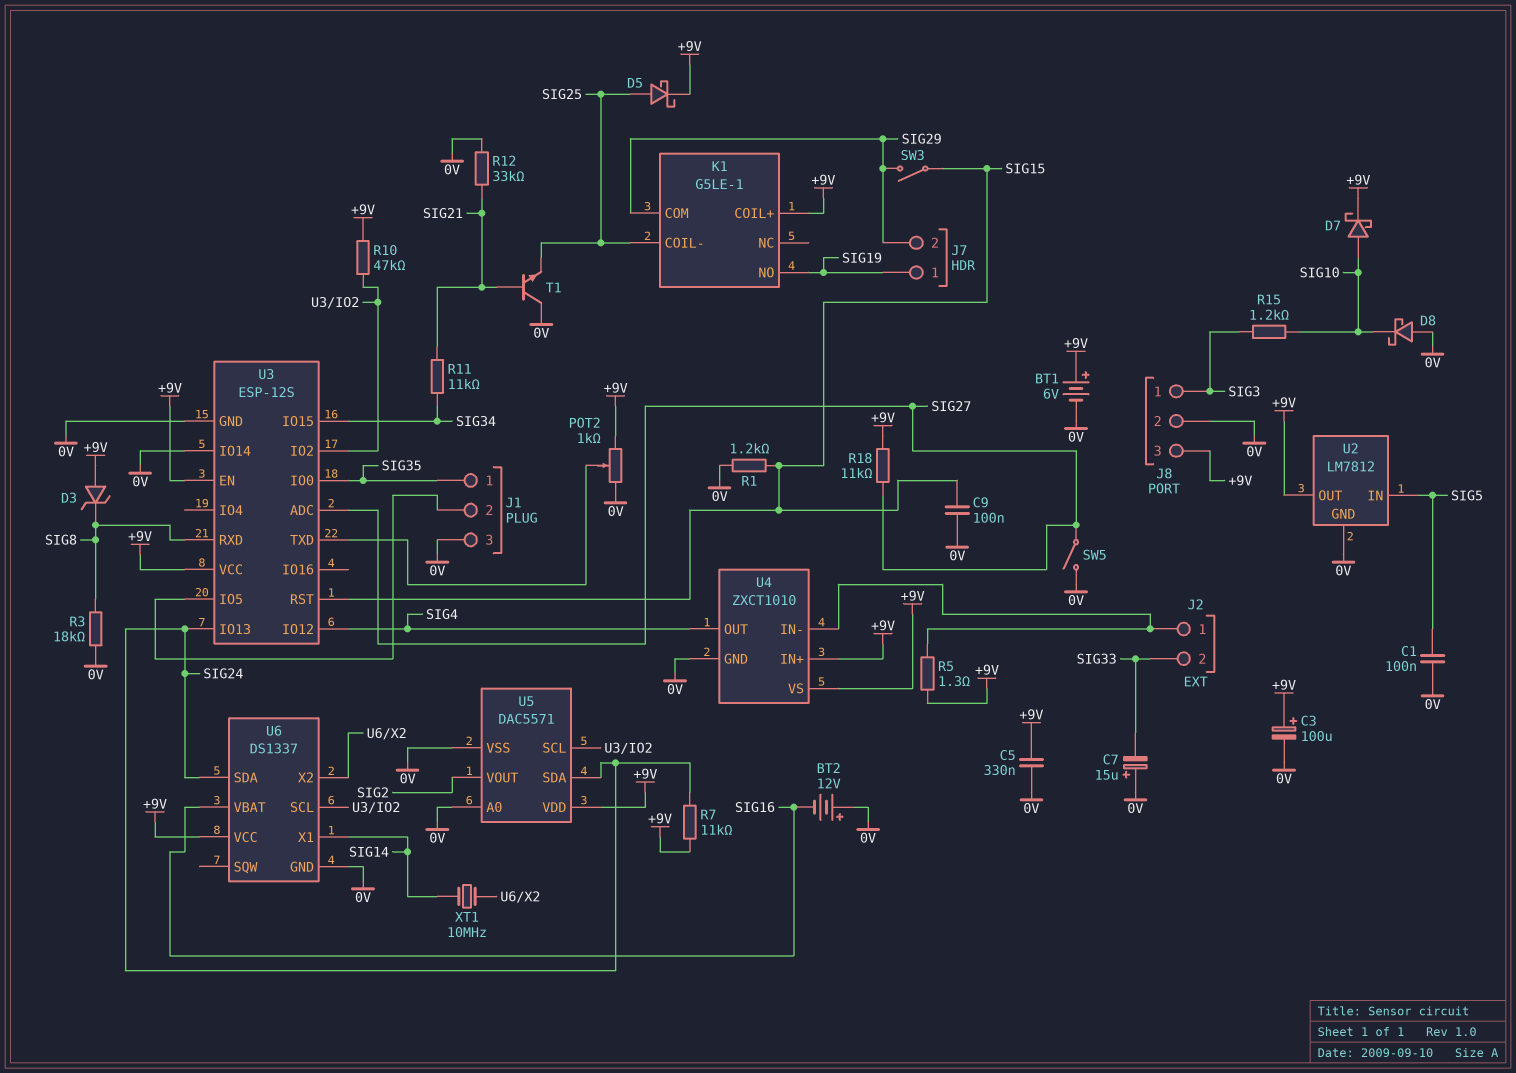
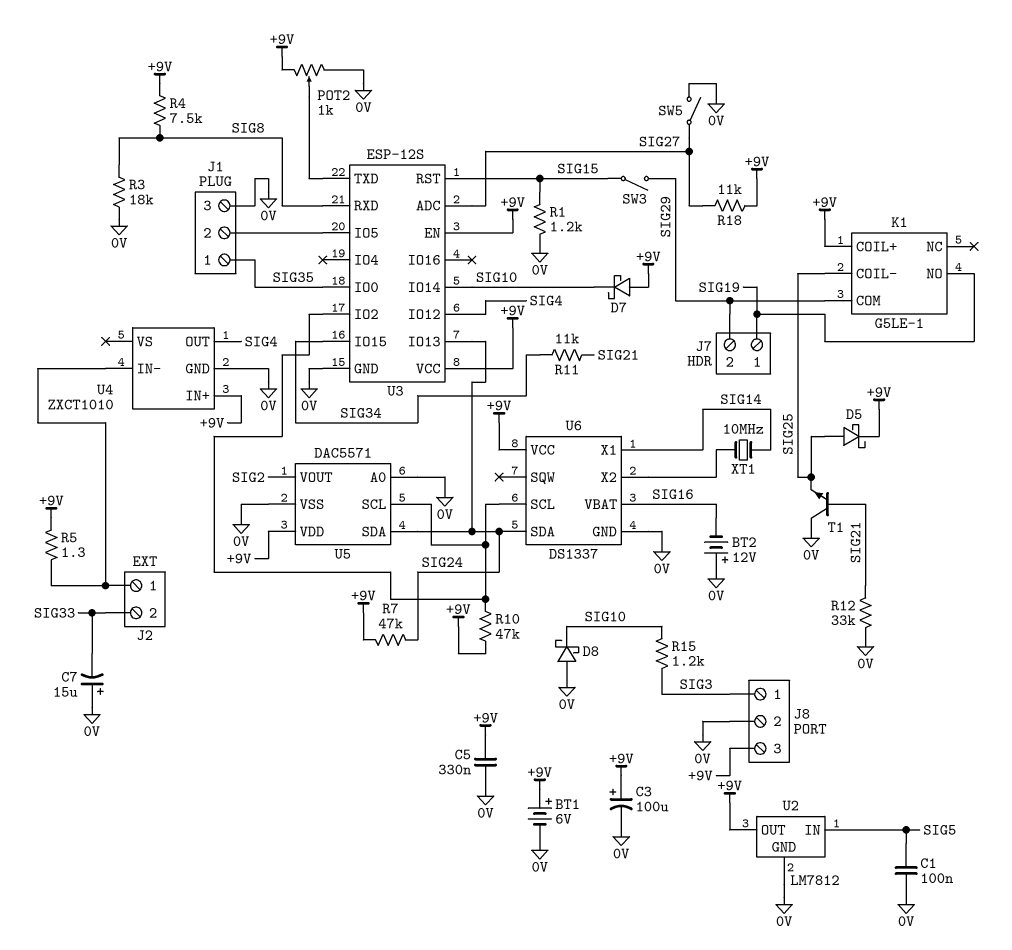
C9: 100nF (0V, SIG15) -> none
D3: zener (A +9V, K SIG8) -> none
D7: schottky (A SIG10, K +9V) -> schottky (A +9V, K SIG10)
R4: none -> 7.5k (+9V, SIG8)
R7: 11k (+9V, SIG24) -> 47k (+9V, SIG24)
U3 pin IO14: 0V -> SIG10
U4 pin VS: +9V -> none

